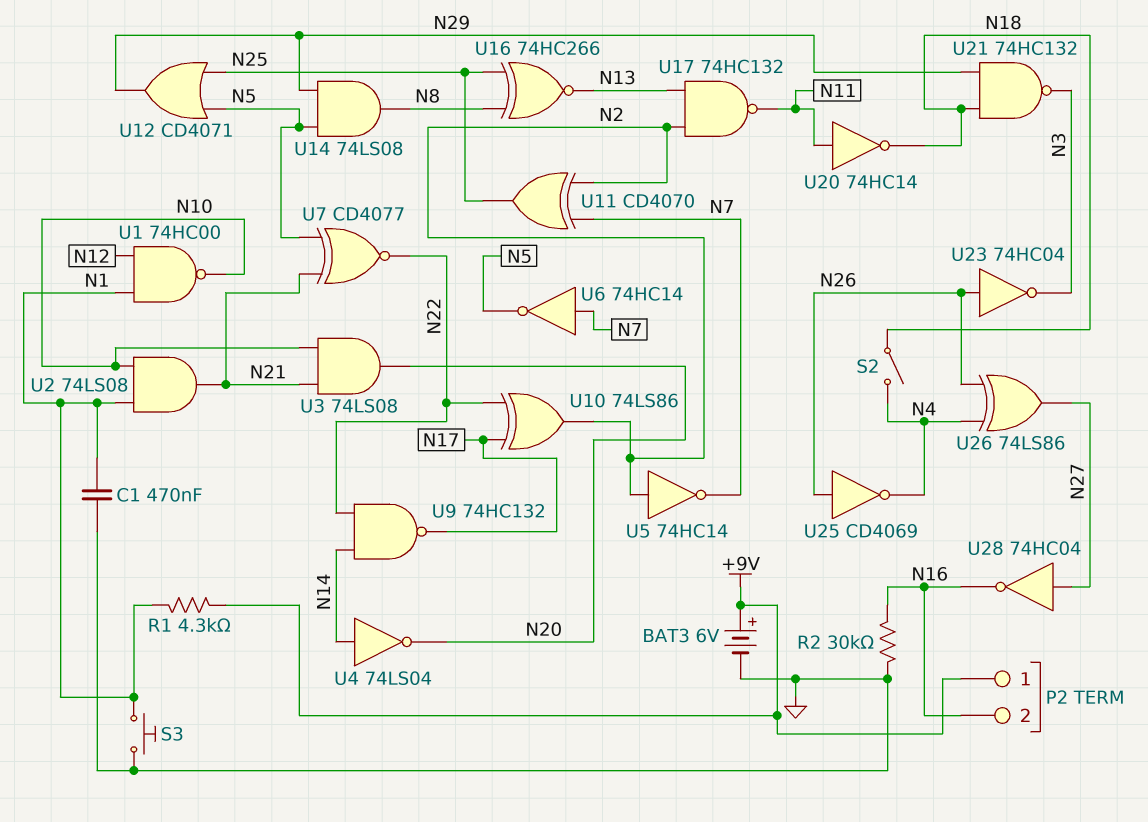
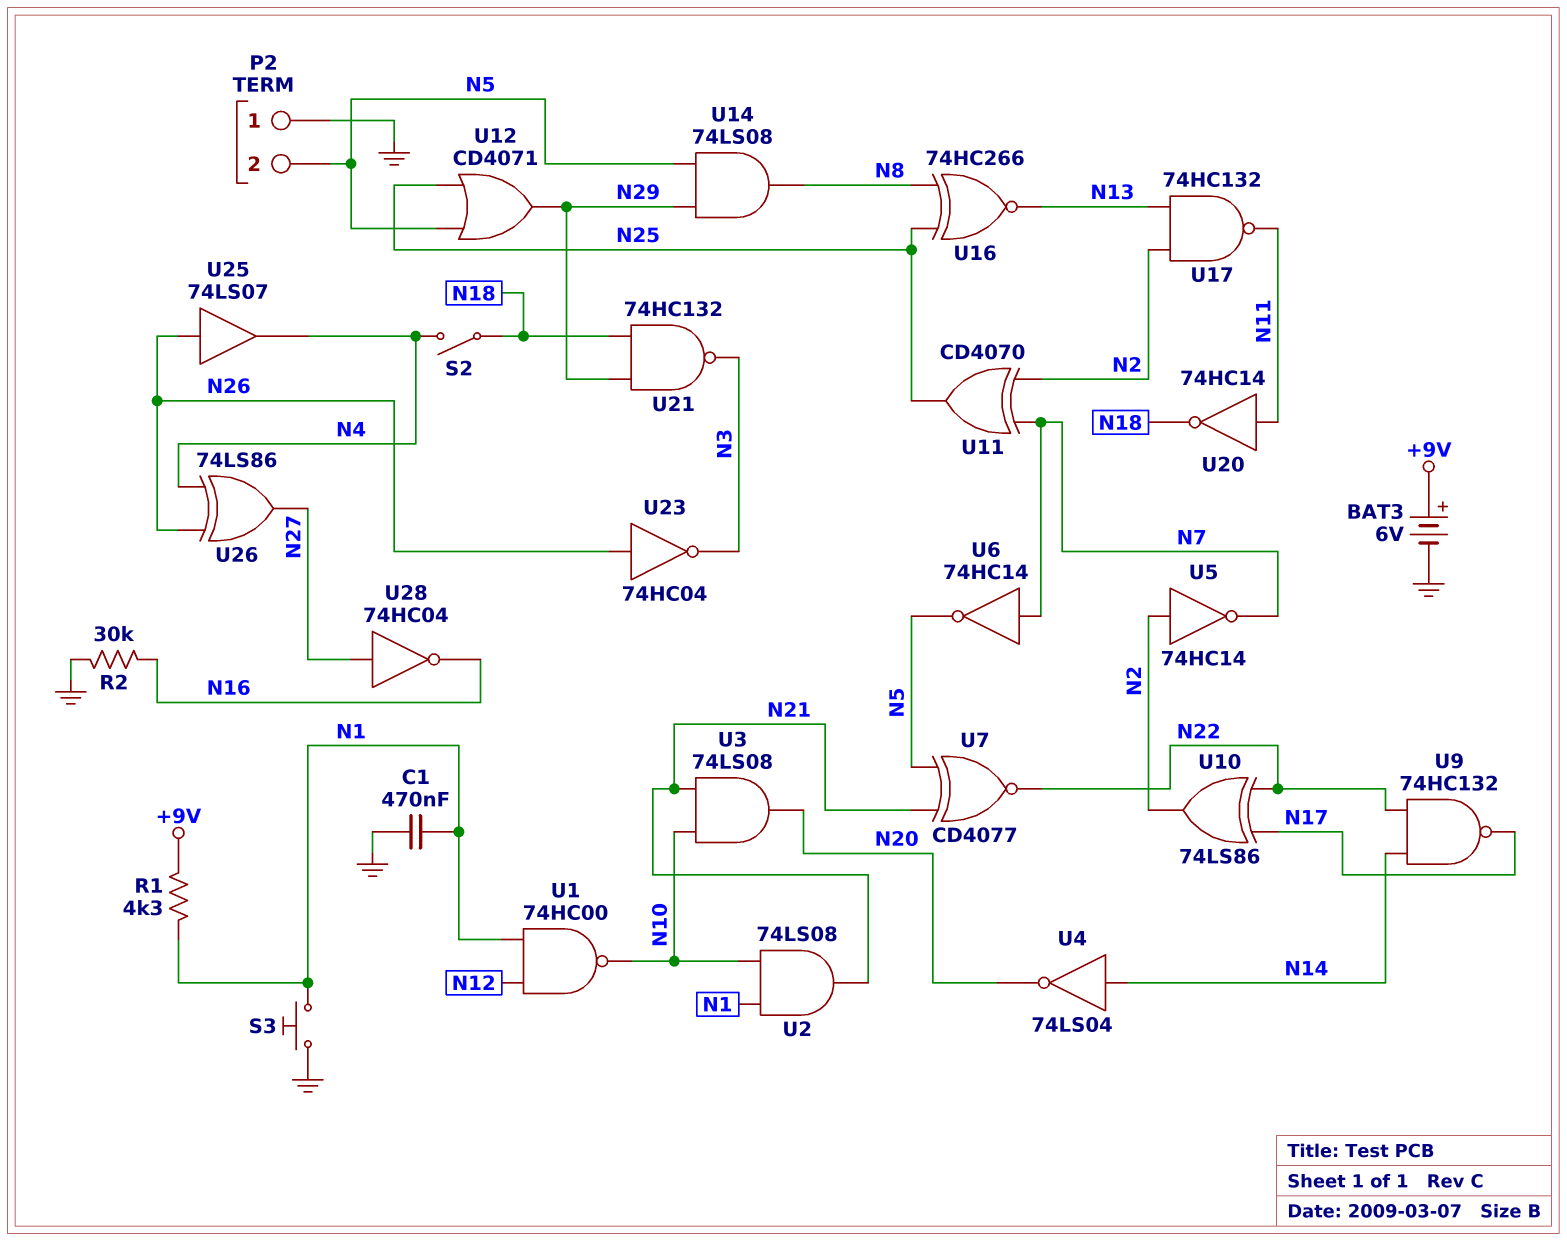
P2 pin 1: +9V -> GND
P2 pin 2: N16 -> N5
U25: NOT CD4069 (in N26, out N4) -> buffer 74LS07 (in N26, out N4)

